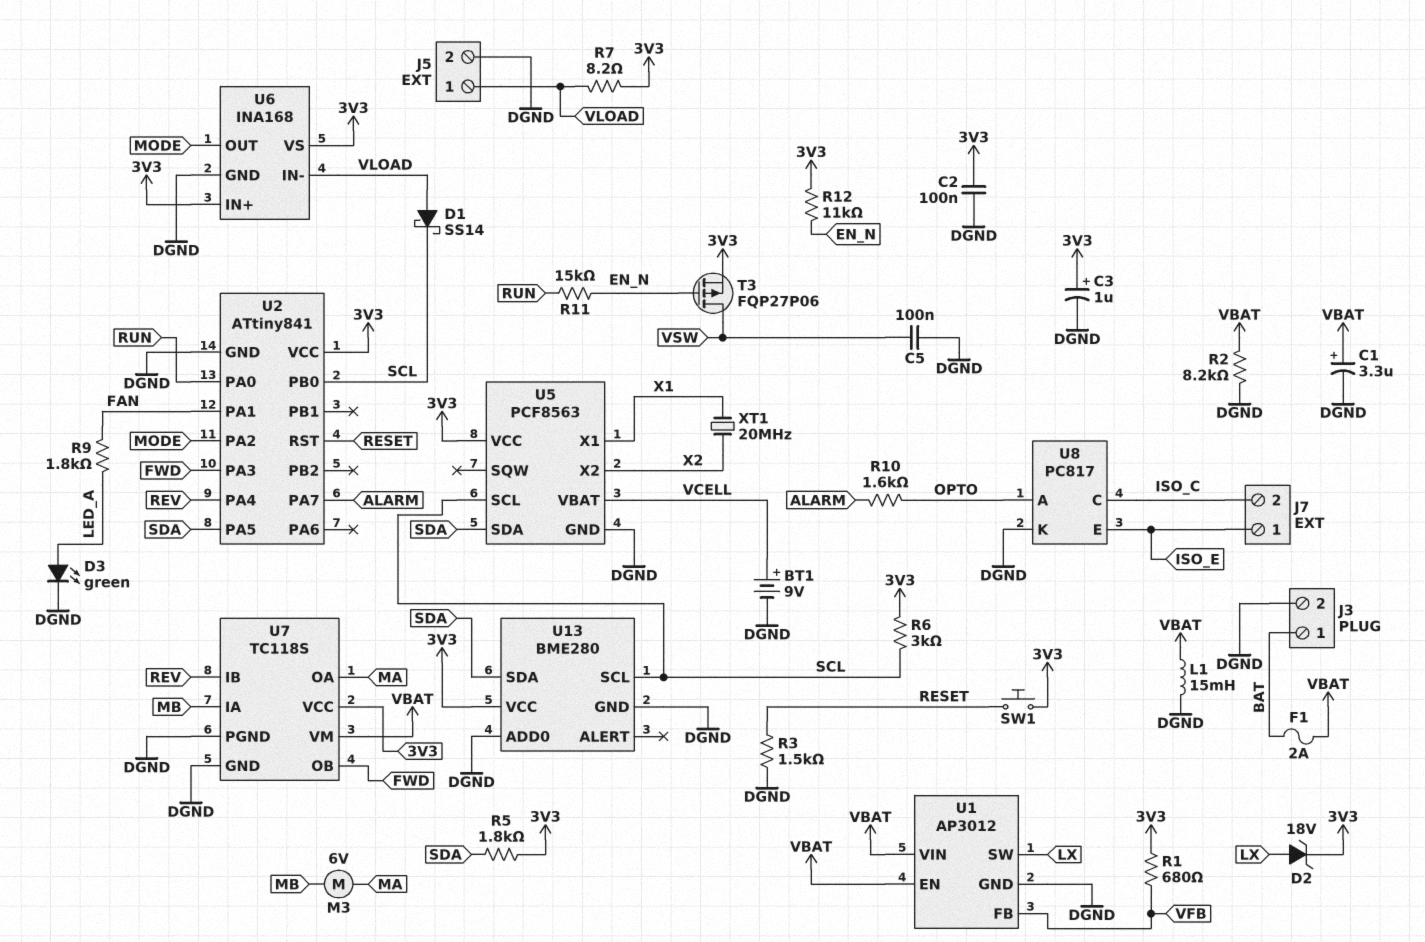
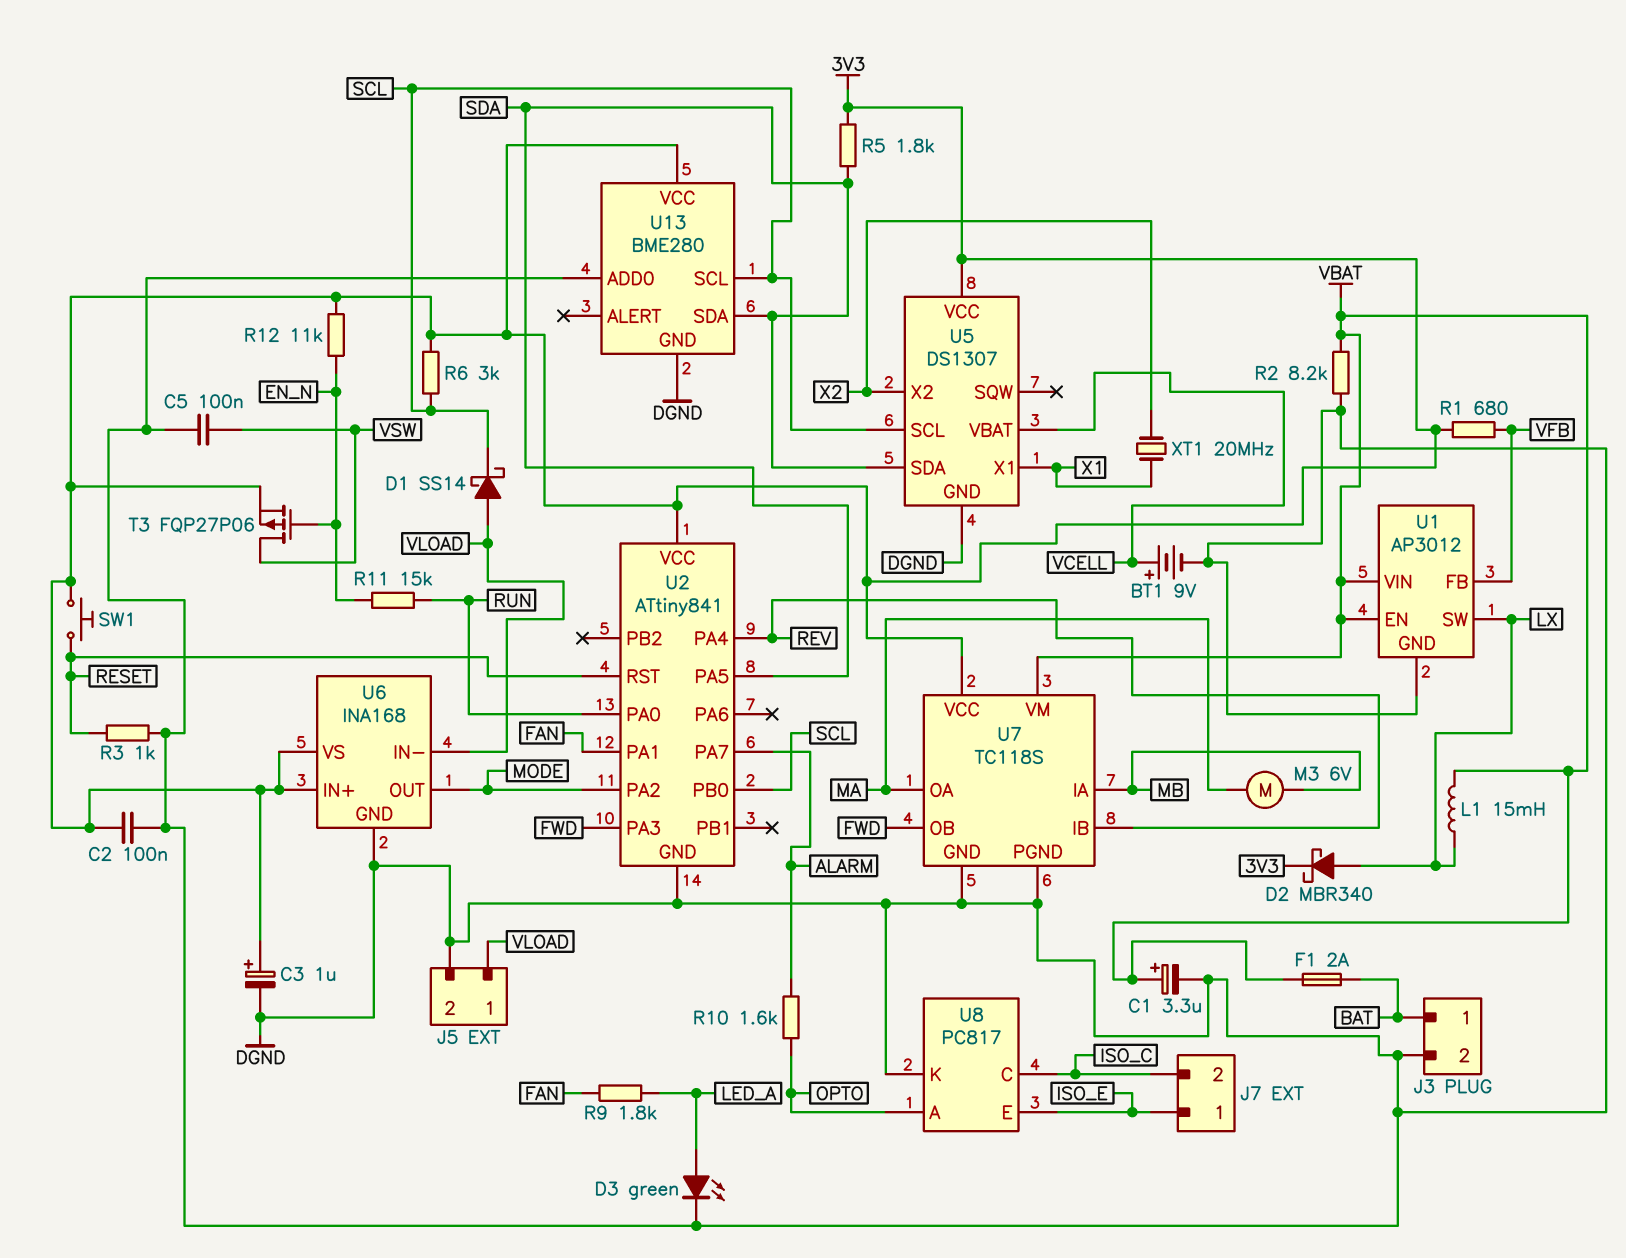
D2: zener 18V (A LX, K 3V3) -> schottky MBR340 (A LX, K 3V3)
L1: 15mH (DGND, VBAT) -> 15mH (LX, VBAT)
R3: 1.5k (DGND, RESET) -> 1k (DGND, RESET)
R7: 8.2 (3V3, VLOAD) -> none
U5: PCF8563 -> DS1307

